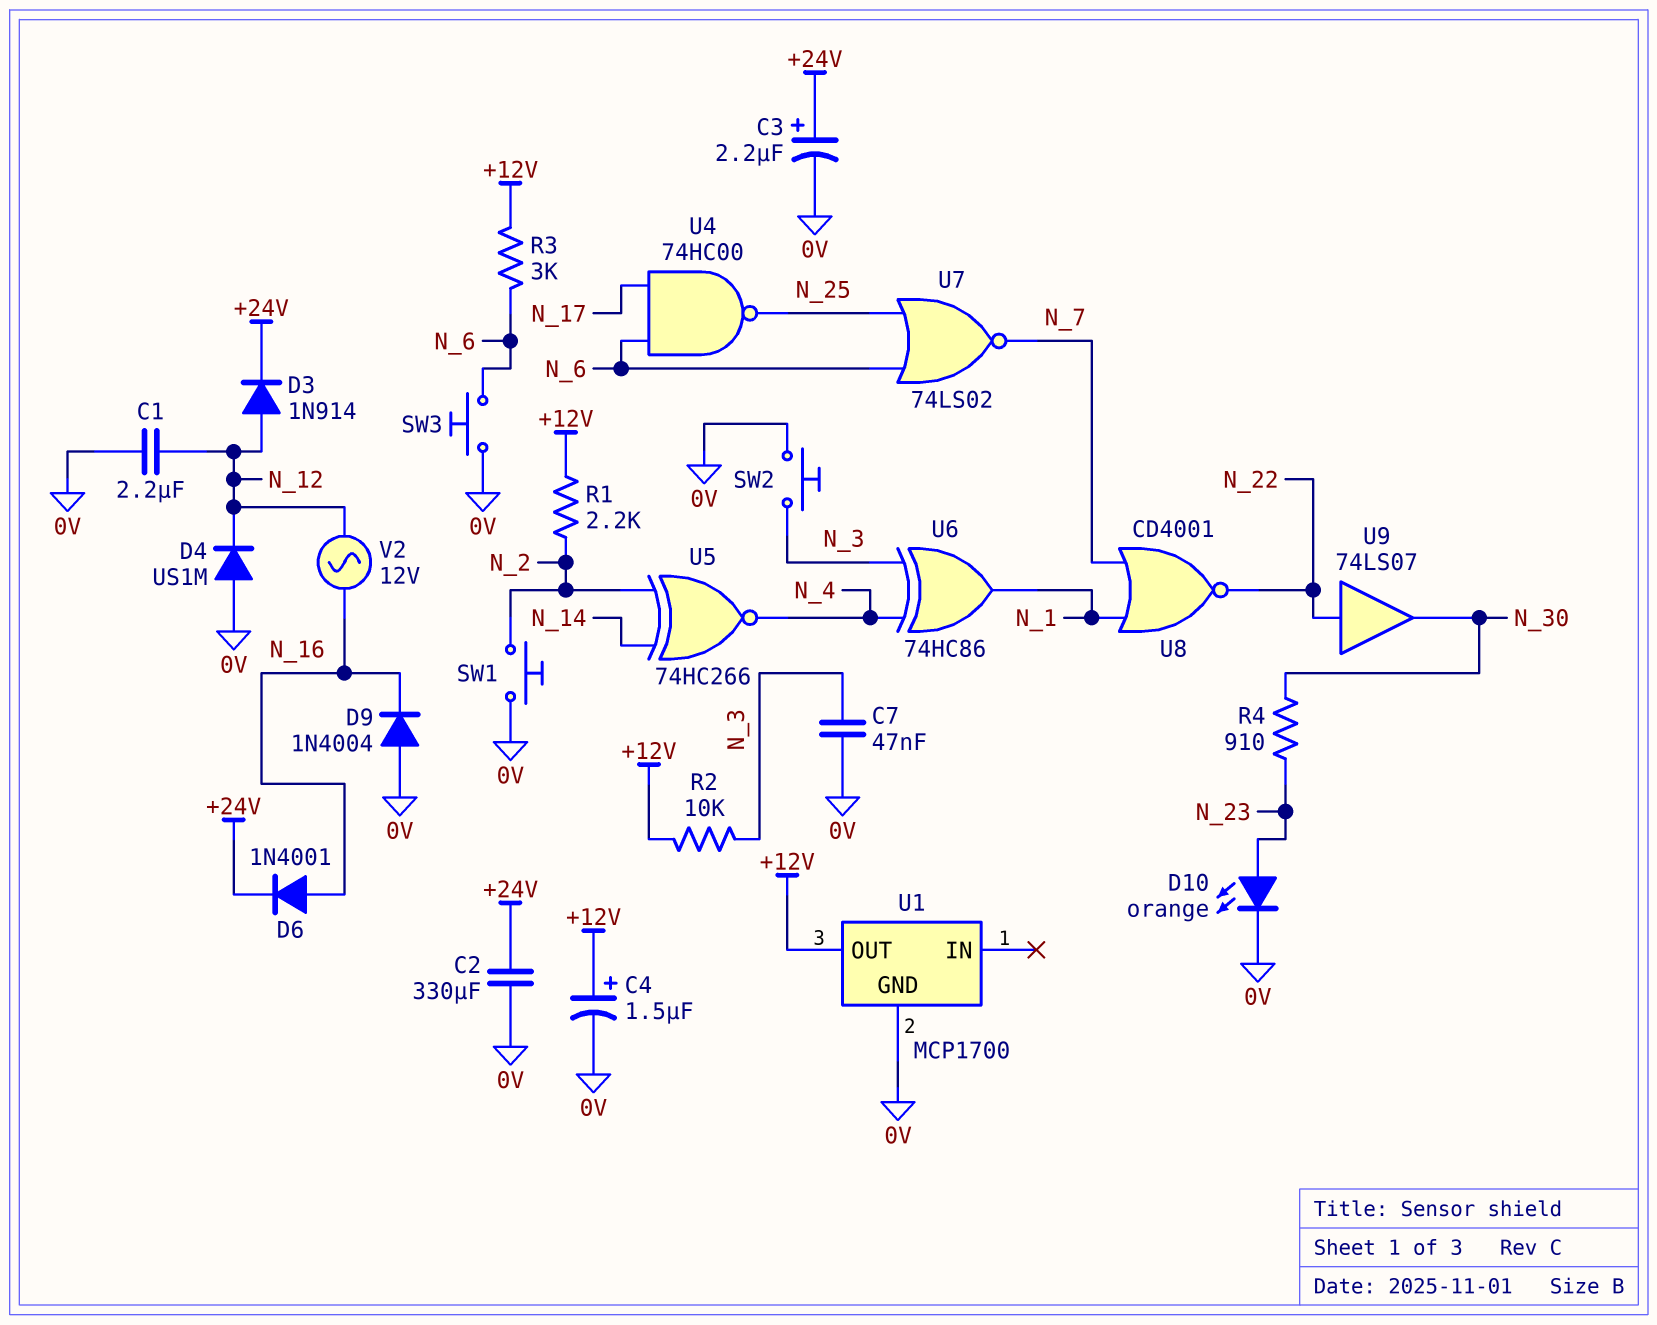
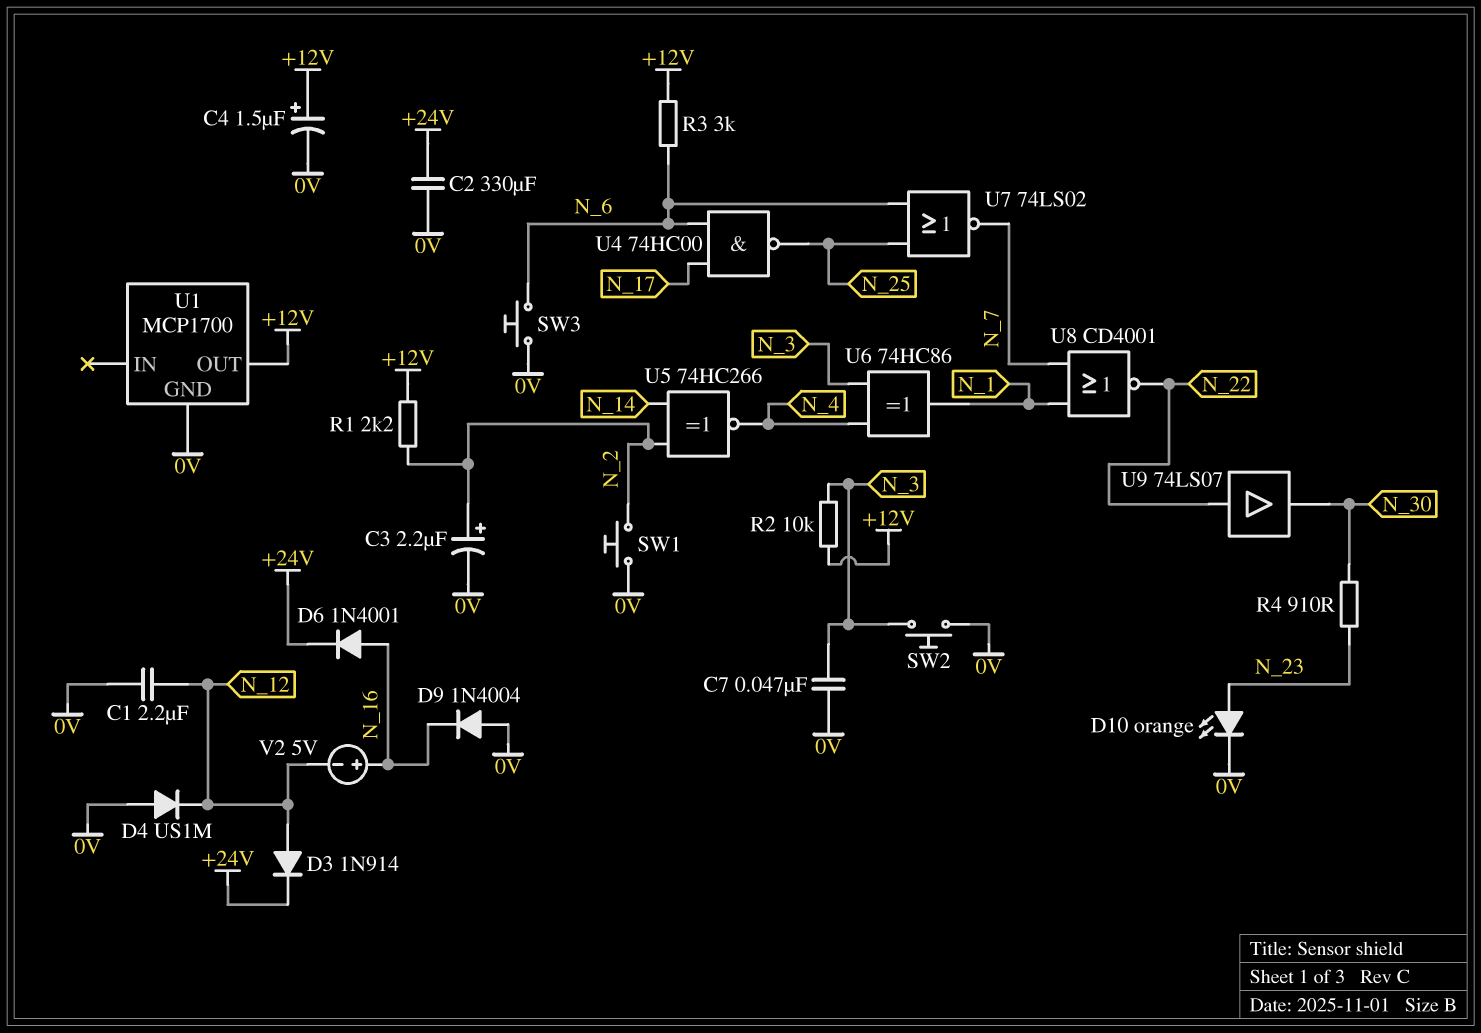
C3: 2.2uF (plus +24V, minus 0V) -> 2.2uF (plus N_2, minus 0V)
V2: AC 12V (N_12, N_16) -> 5V (plus N_16, minus N_12)

